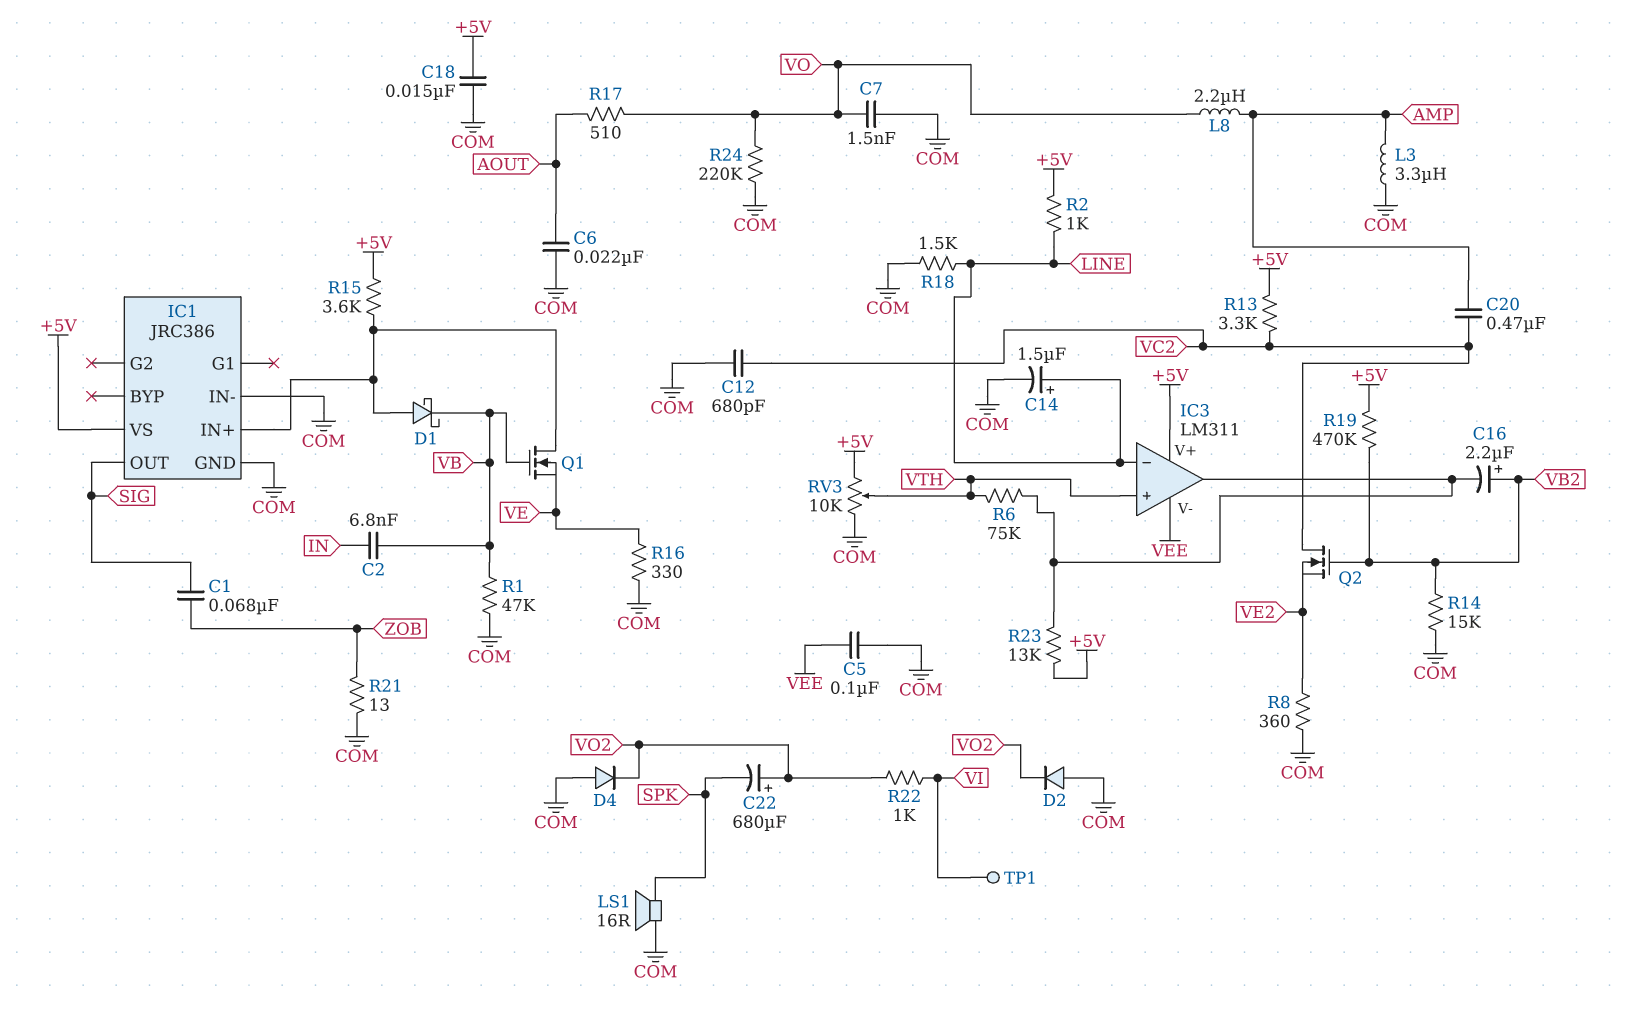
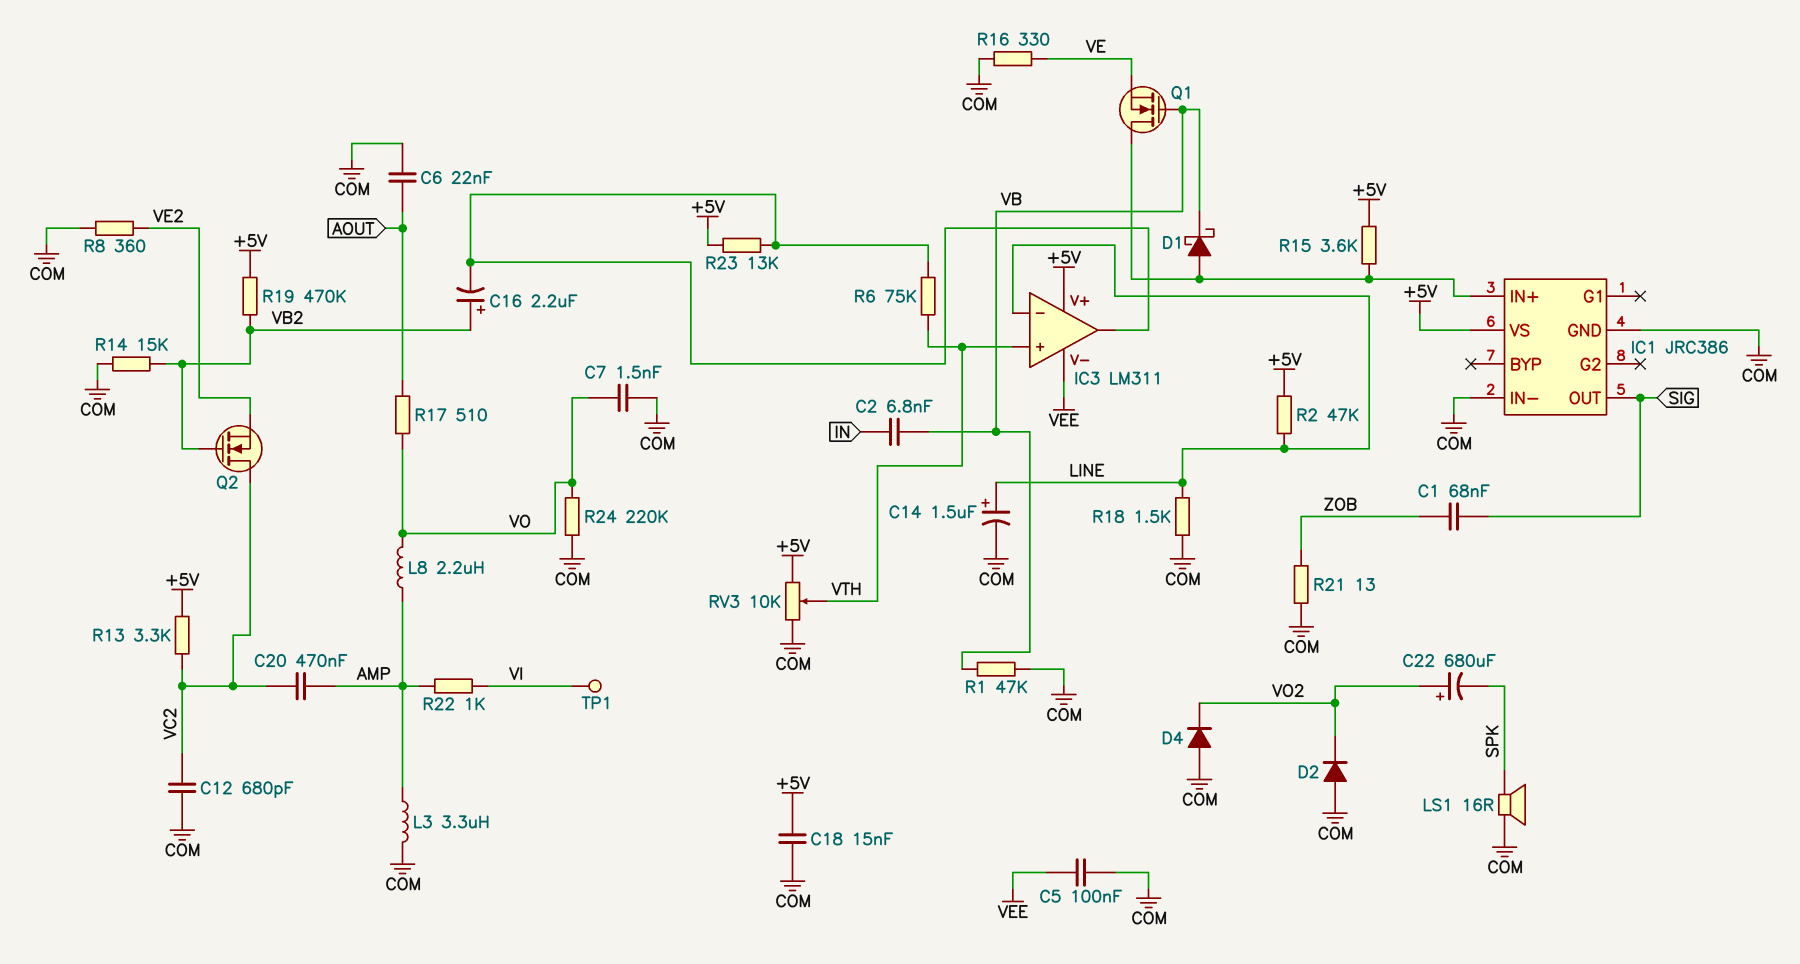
R2: 1k (+5V, LINE) -> 47k (+5V, LINE)
R22: 1k (VI, VO2) -> 1k (AMP, VI)

